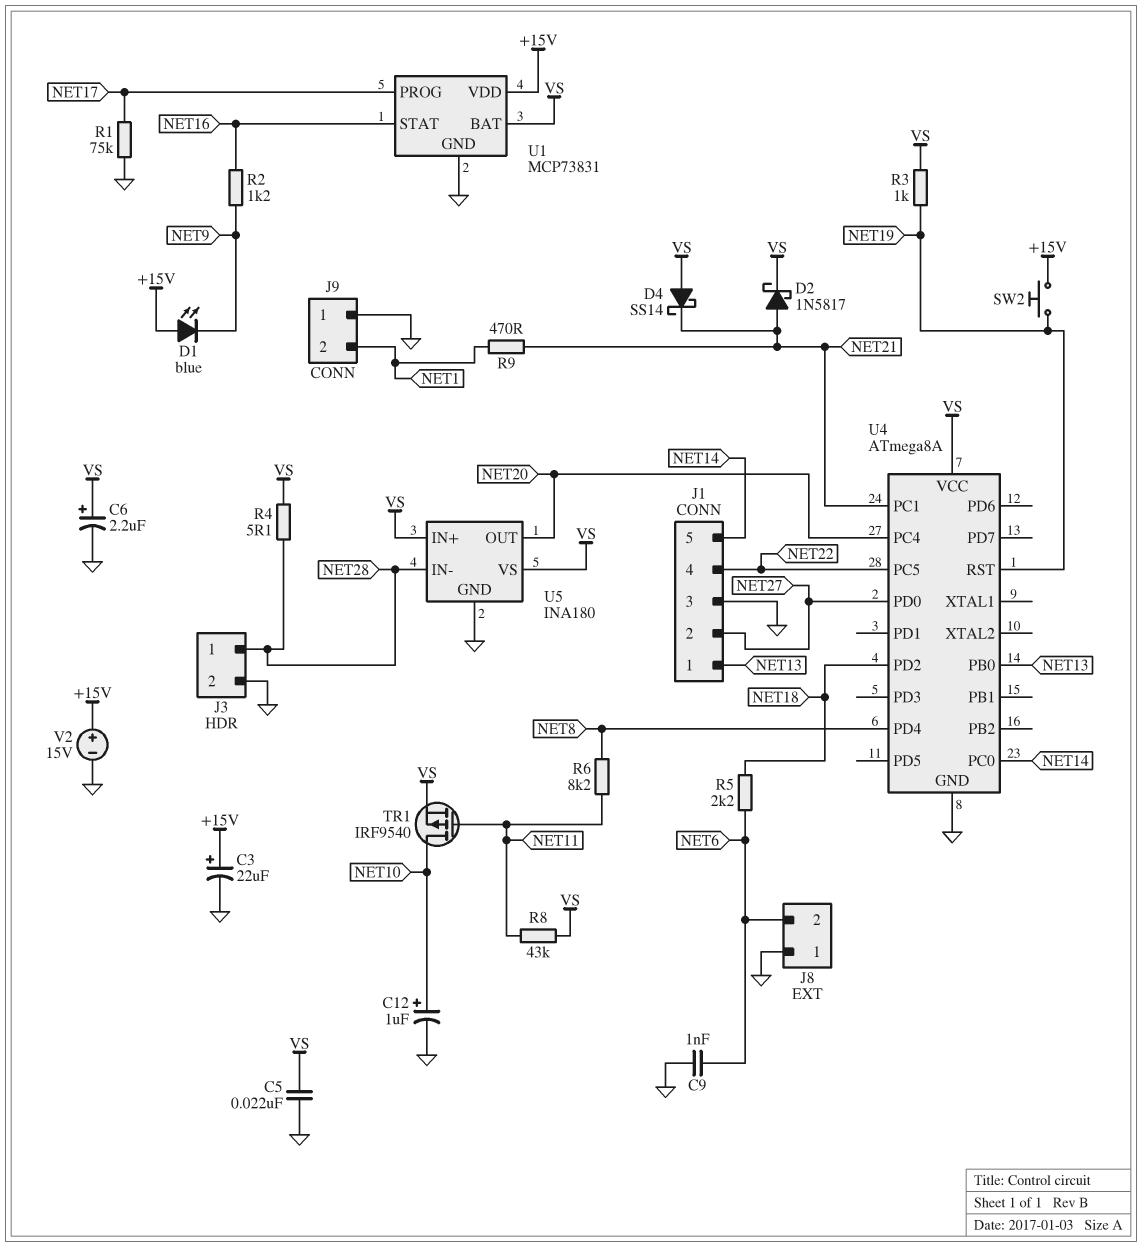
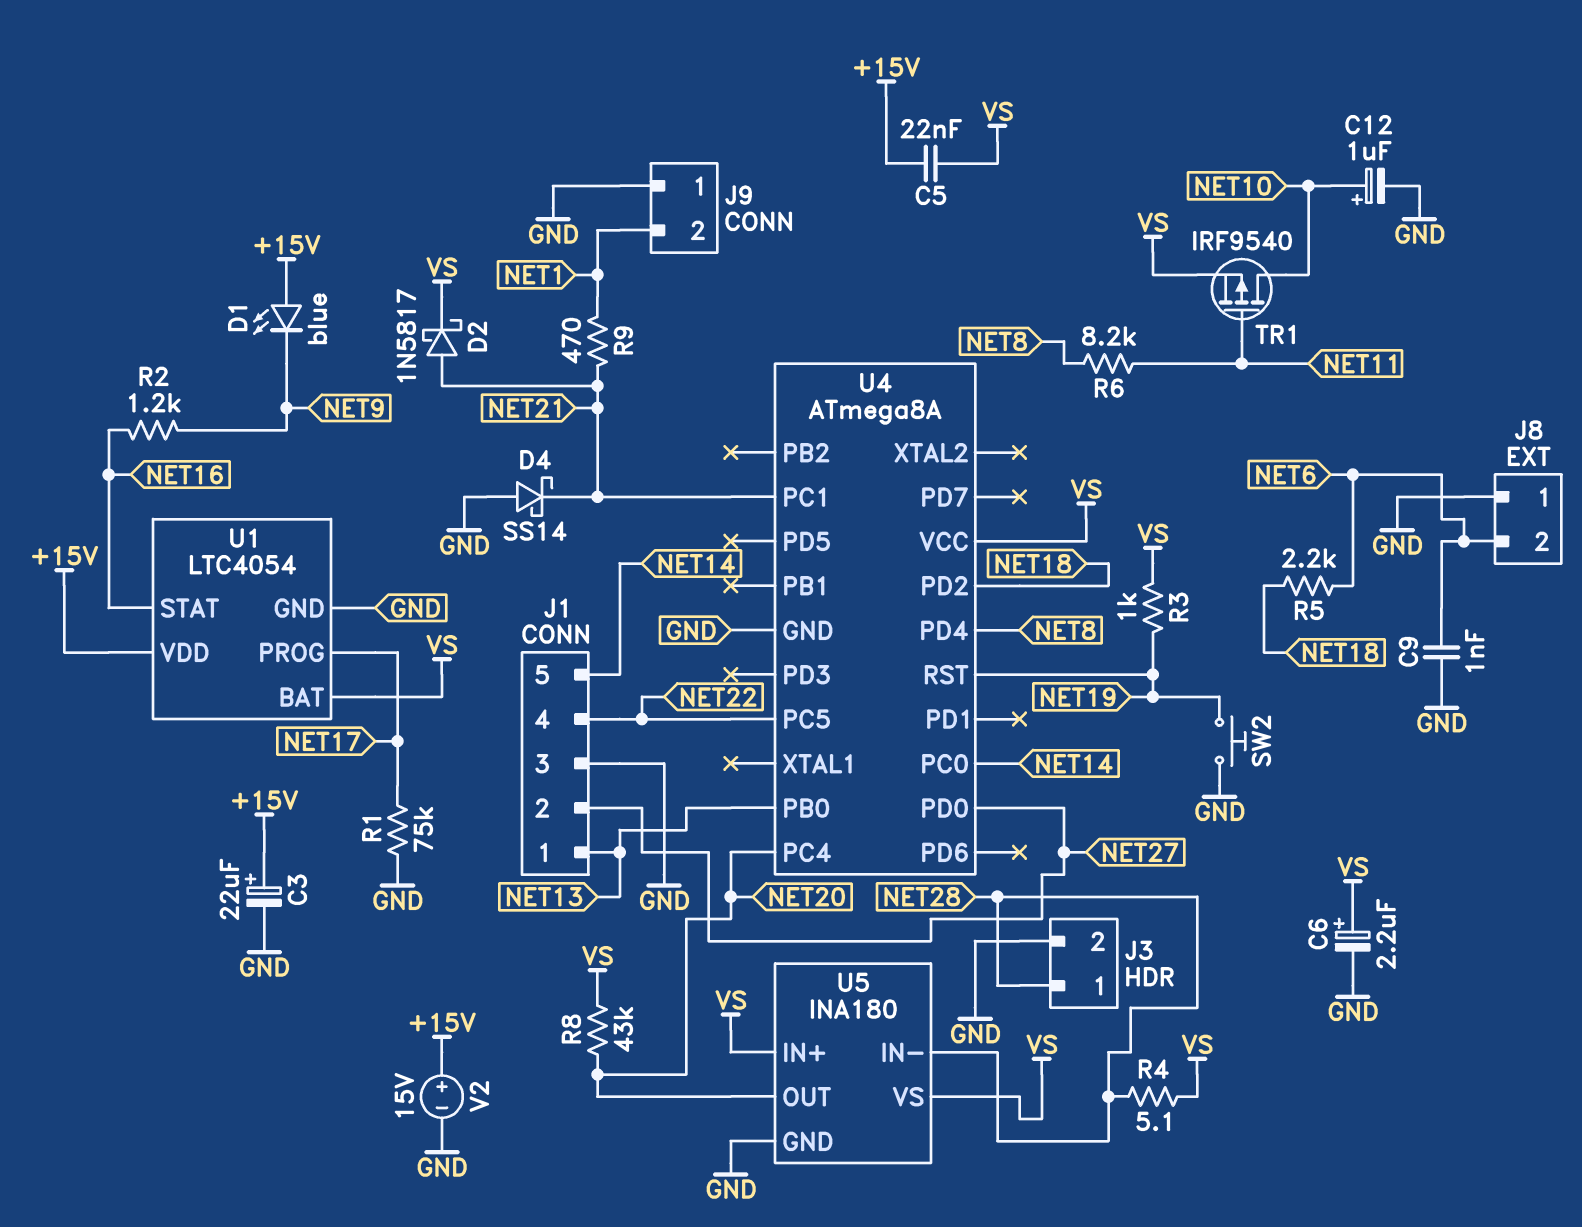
C5: 22nF (GND, VS) -> 22nF (+15V, VS)
D4: schottky SS14 (A VS, K NET21) -> schottky SS14 (A GND, K NET21)
R8: 43k (NET11, VS) -> 43k (NET20, VS)
SW2: button (+15V, NET19) -> button (GND, NET19)
U1: MCP73831 -> LTC4054

